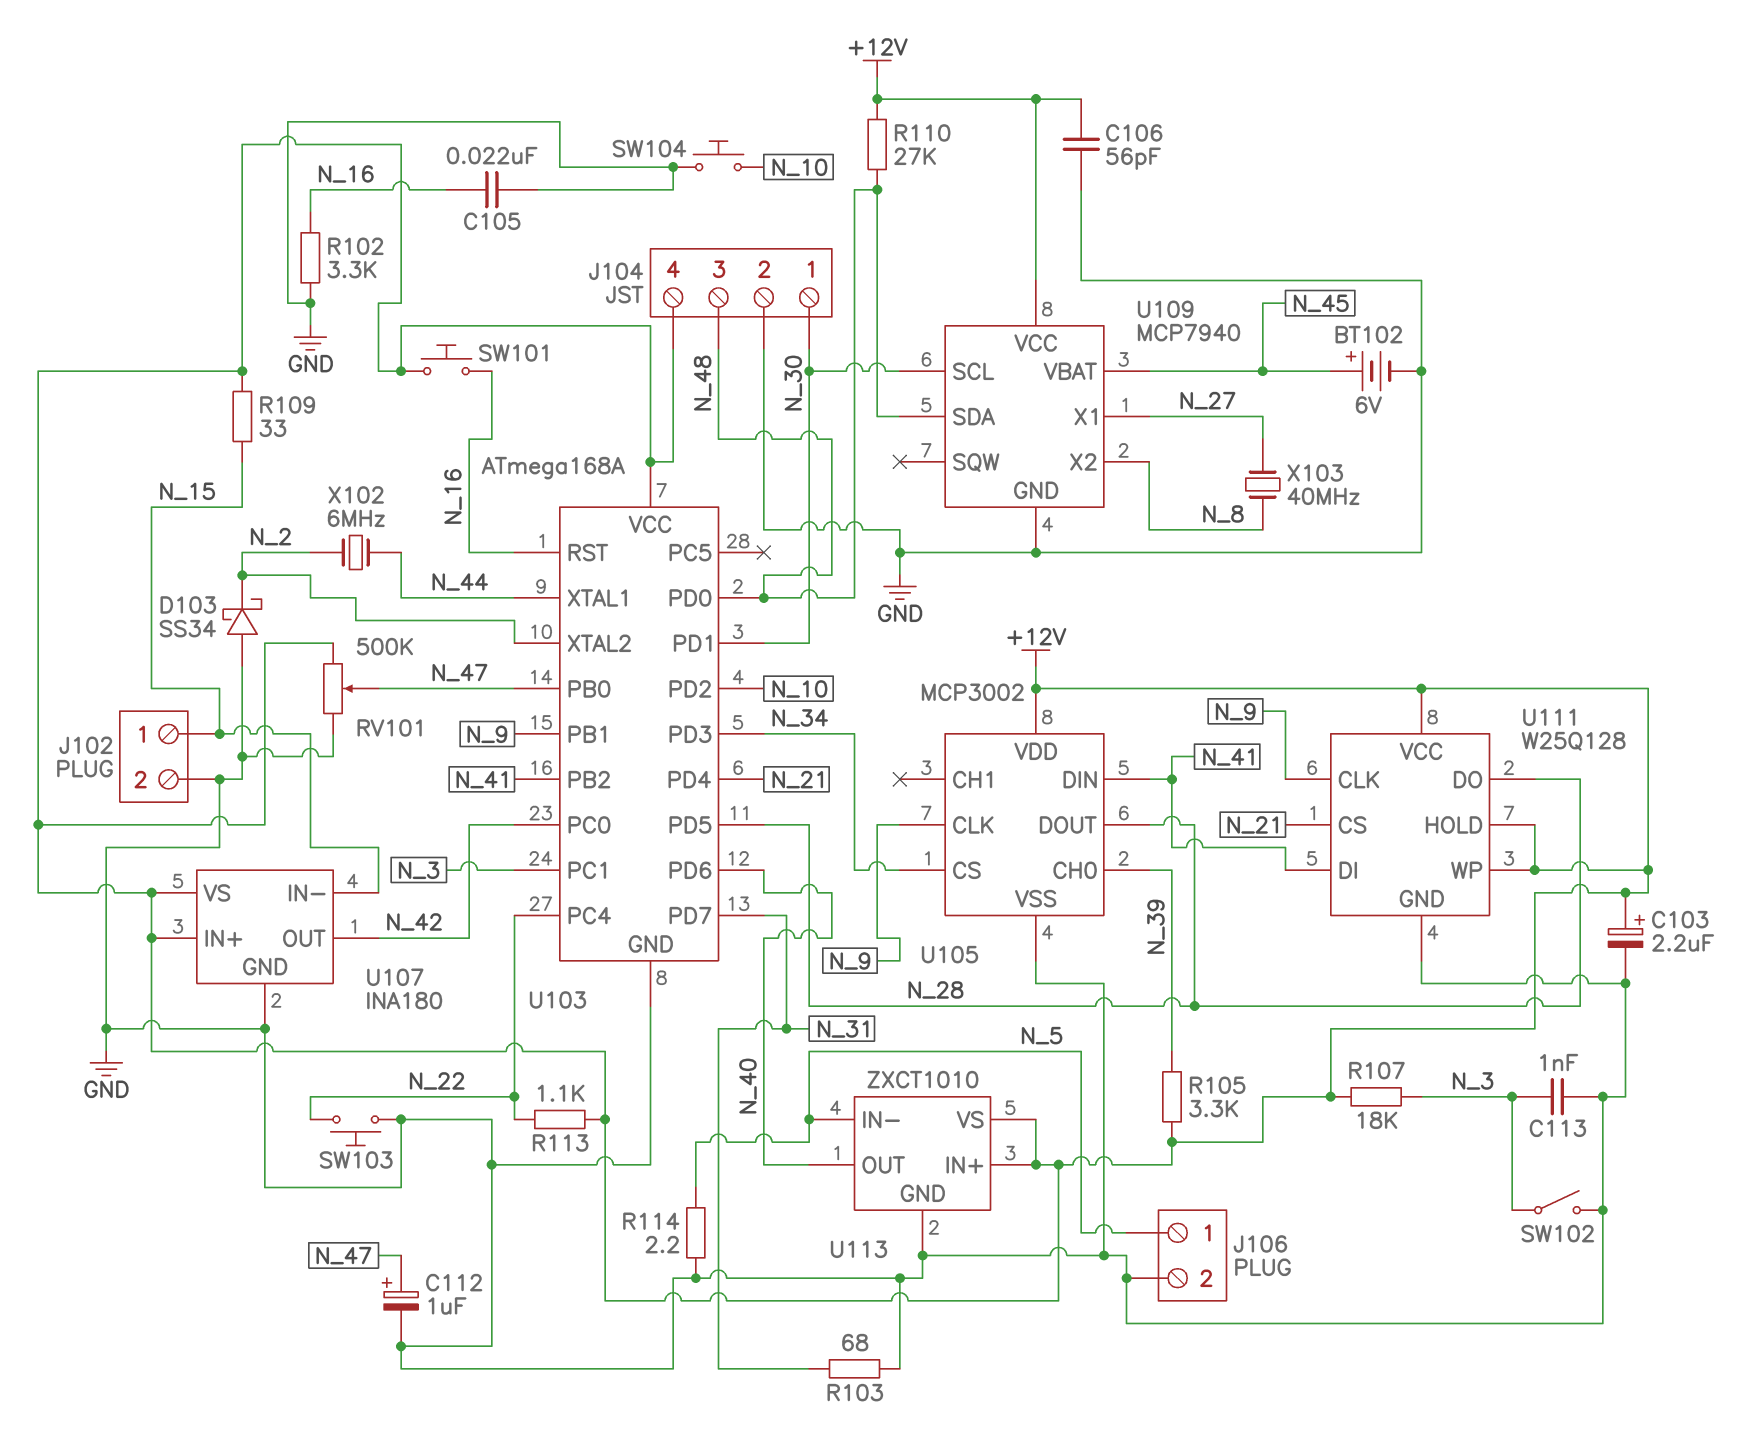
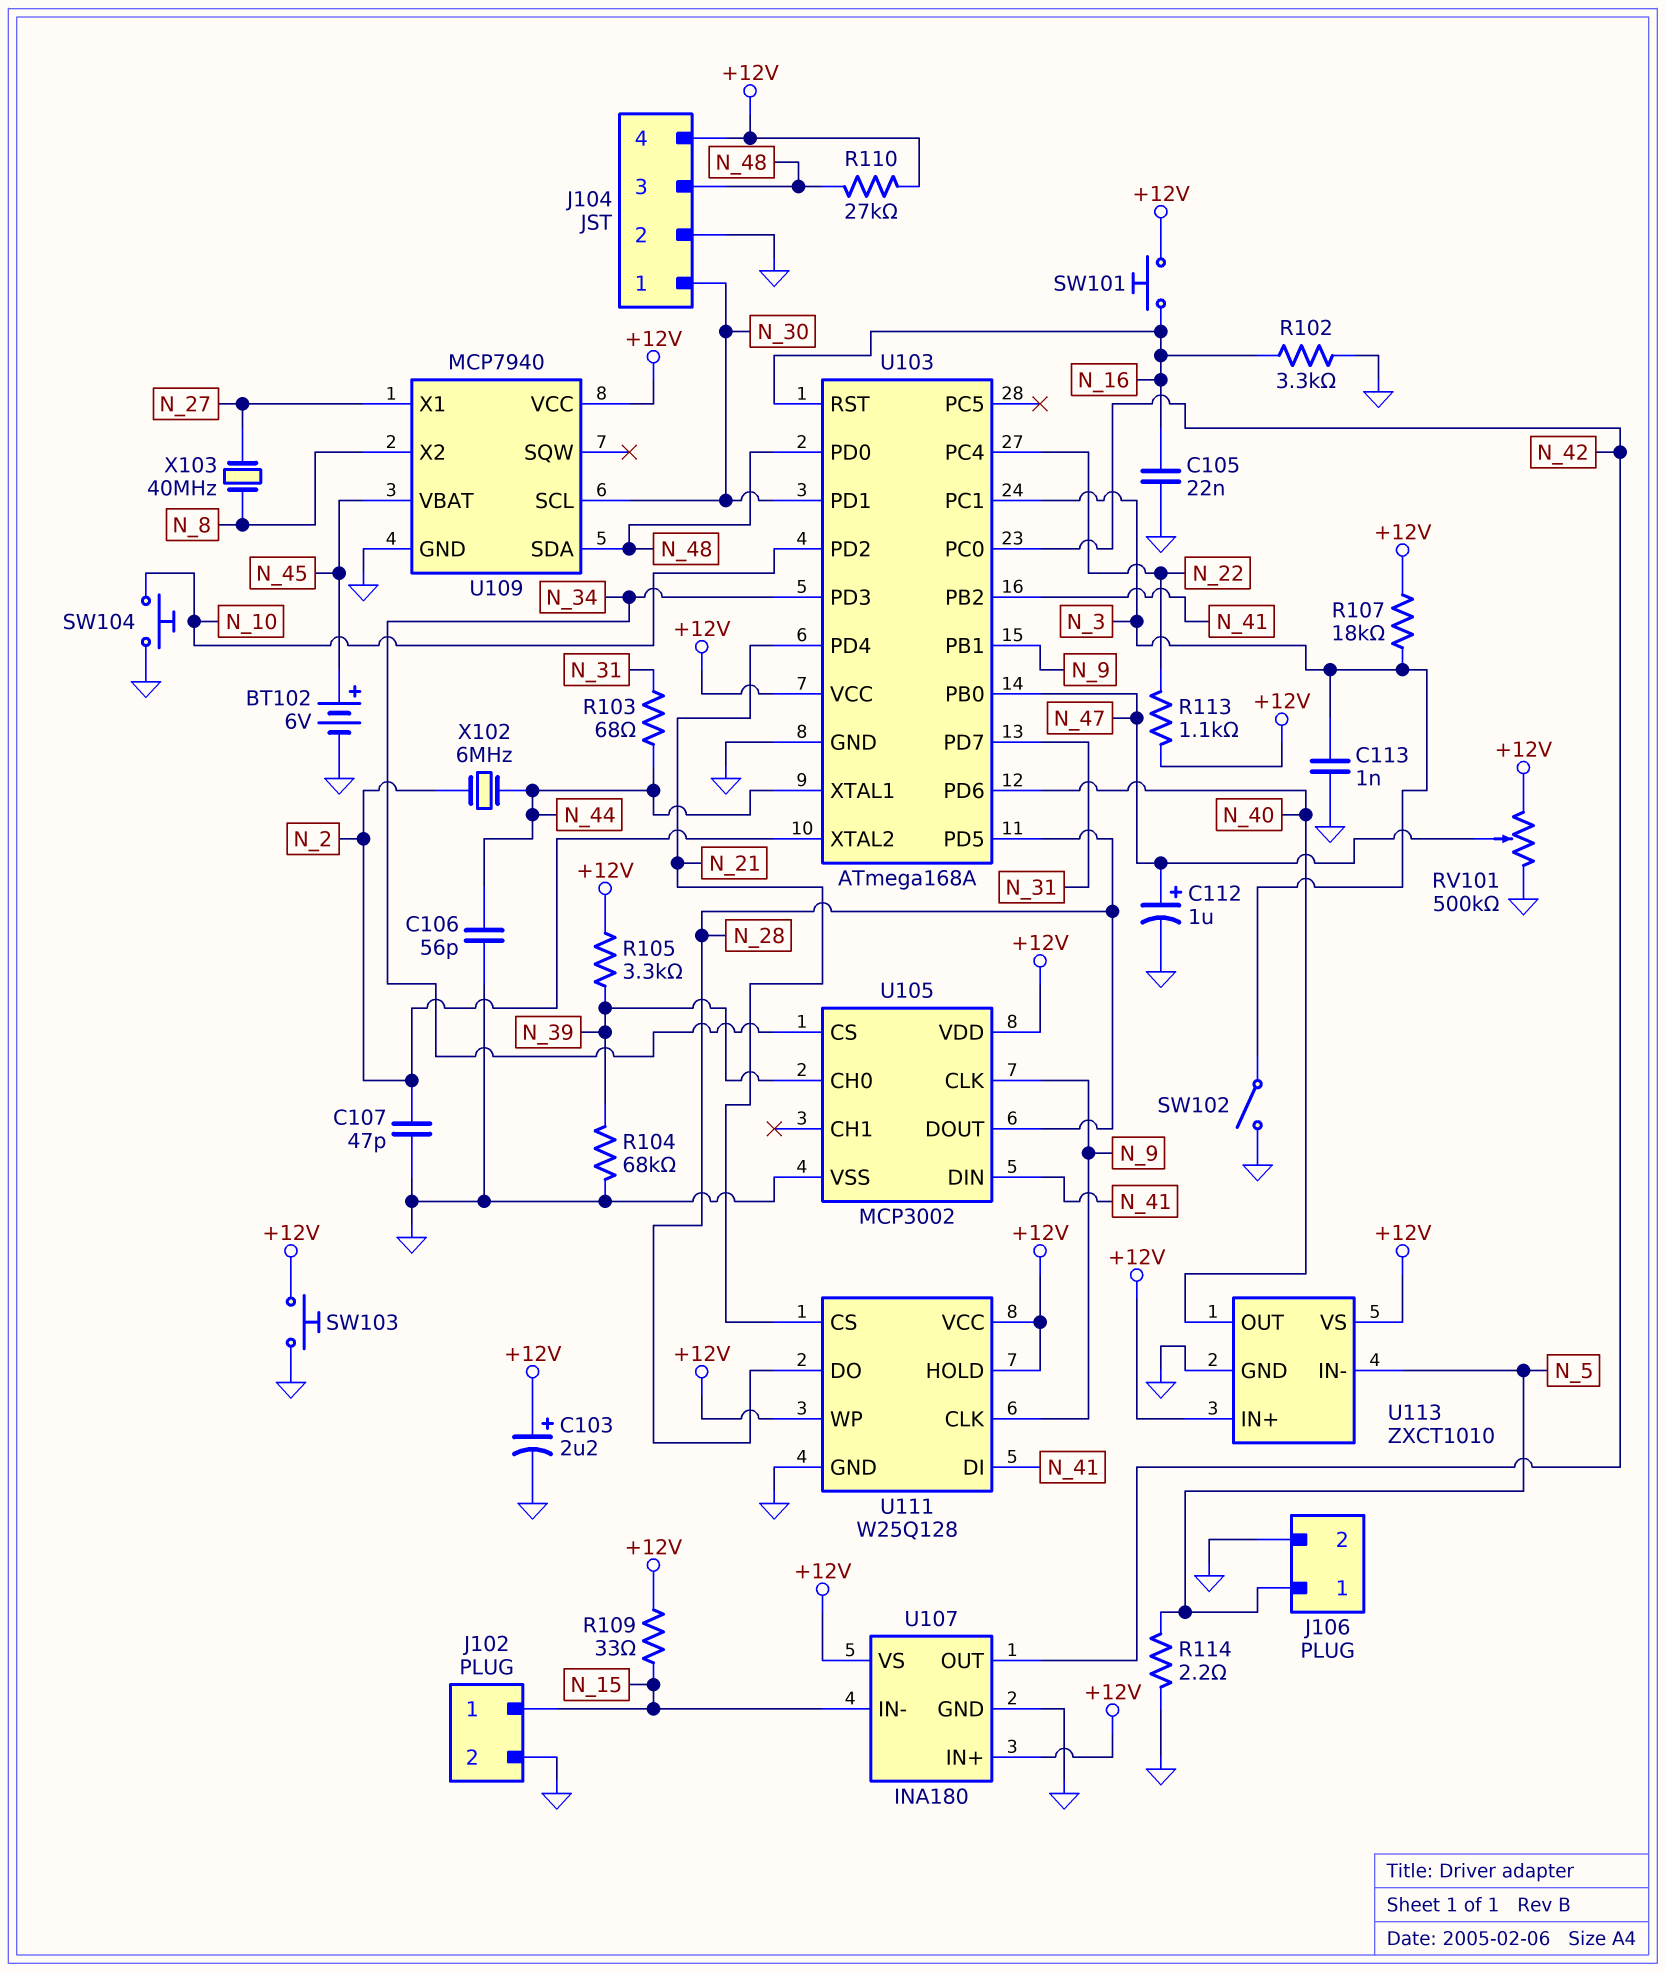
C106: 56pF (+12V, GND) -> 56pF (GND, N_44)
C107: none -> 47pF (GND, N_2)
D103: schottky SS34 (A GND, K N_2) -> none
R103: 68 (GND, N_31) -> 68 (N_31, N_44)
R104: none -> 68k (GND, N_39)
SW103: button (GND, N_22) -> button (+12V, GND)

